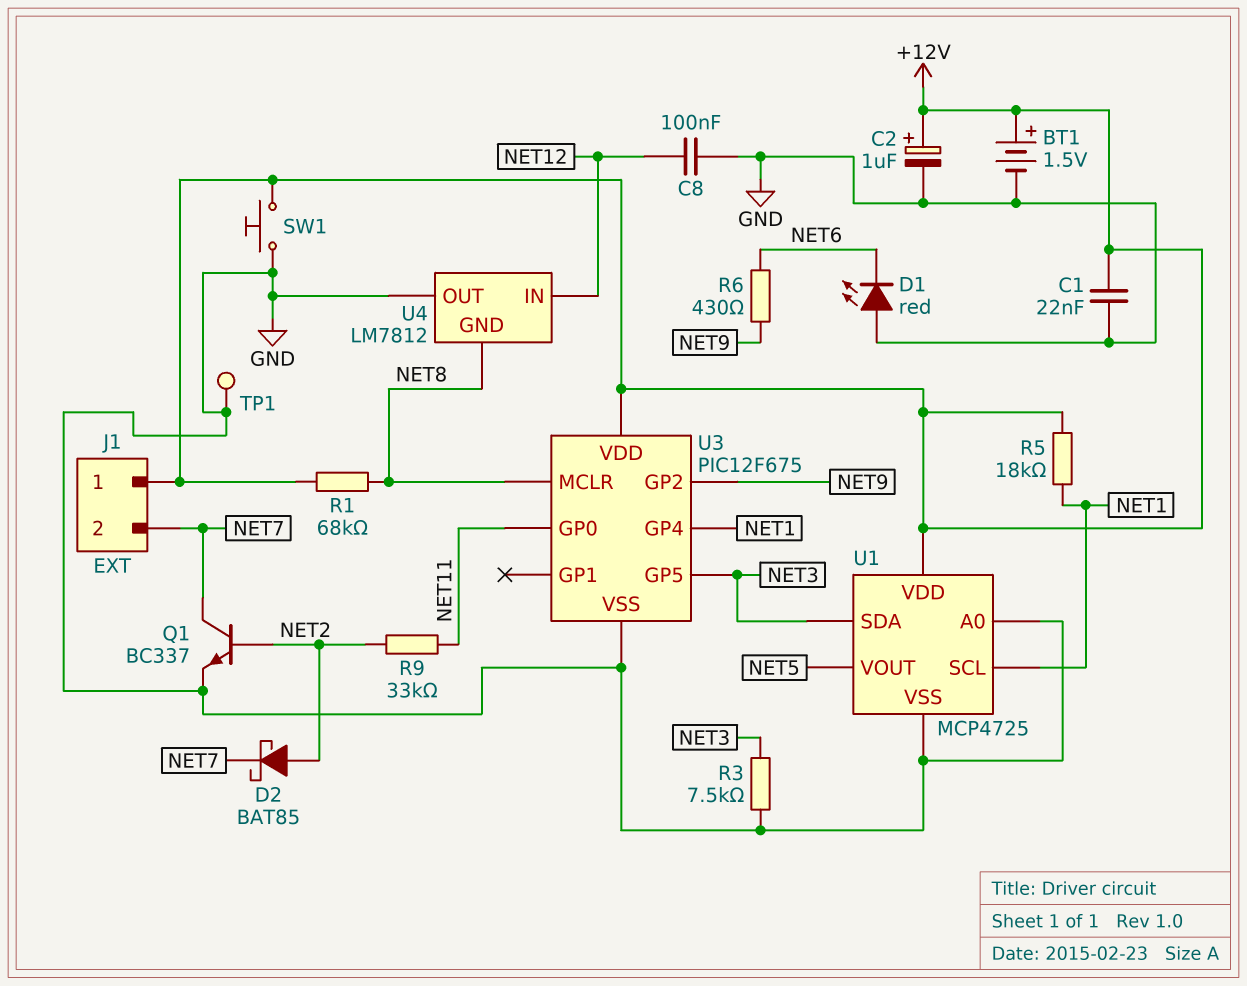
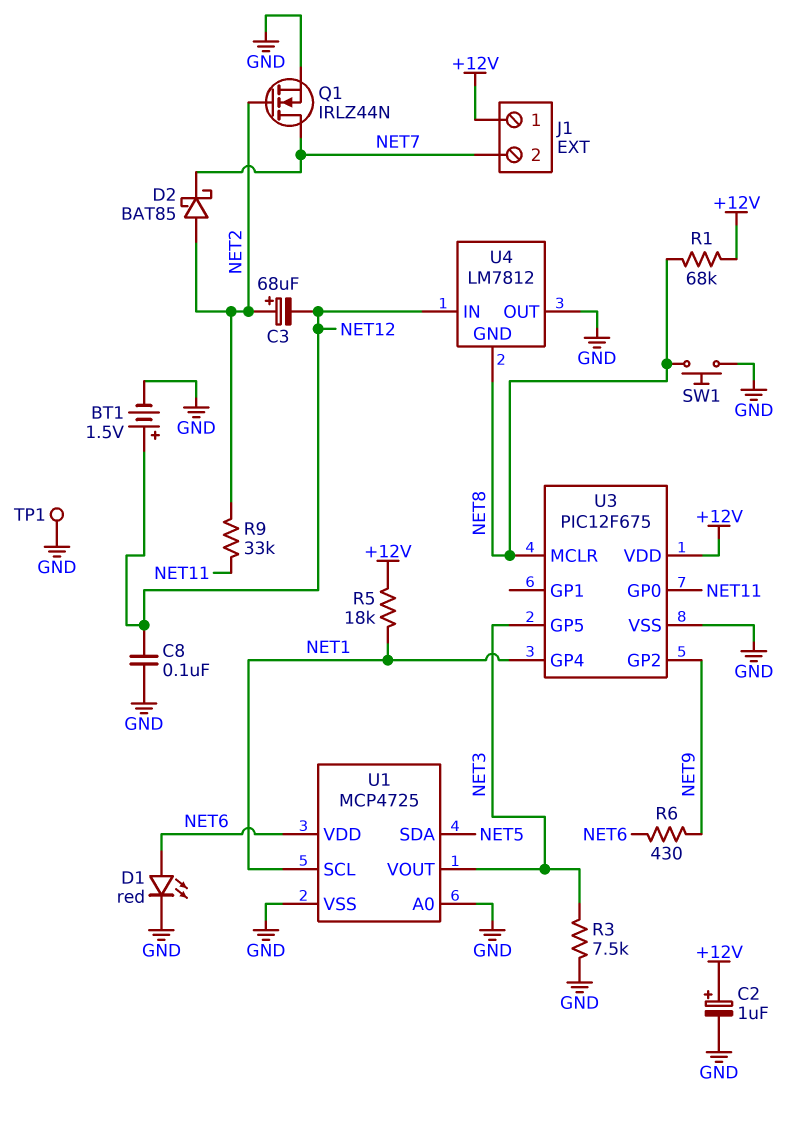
BT1: 1.5V (plus +12V, minus GND) -> 1.5V (plus NET12, minus GND)
C1: 22nF (+12V, GND) -> none
C3: none -> 68uF (plus NET2, minus NET12)
D1: LED red (A GND, K NET6) -> LED red (A NET6, K GND)
Q1: NPN BC337 (B NET2, C NET7, E GND) -> NMOS IRLZ44N (G NET2, D NET7, S GND)
SW1: button (+12V, GND) -> button (GND, NET8)
U1 pin SDA: NET3 -> NET5
U1 pin VDD: +12V -> NET6
U1 pin VOUT: NET5 -> NET3

